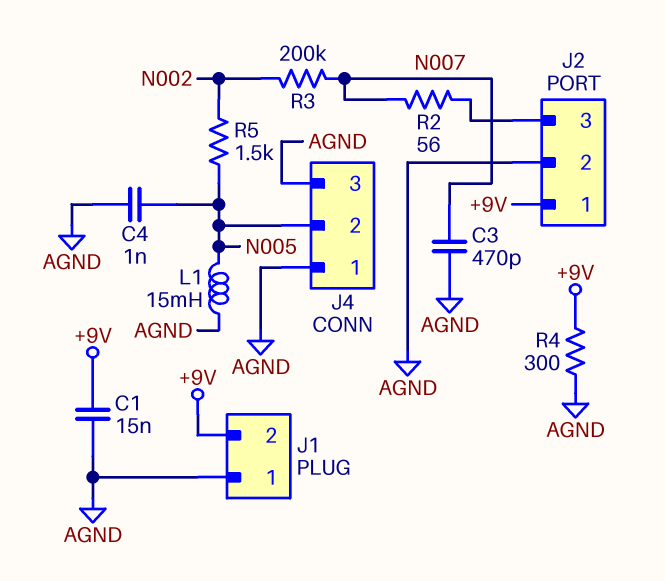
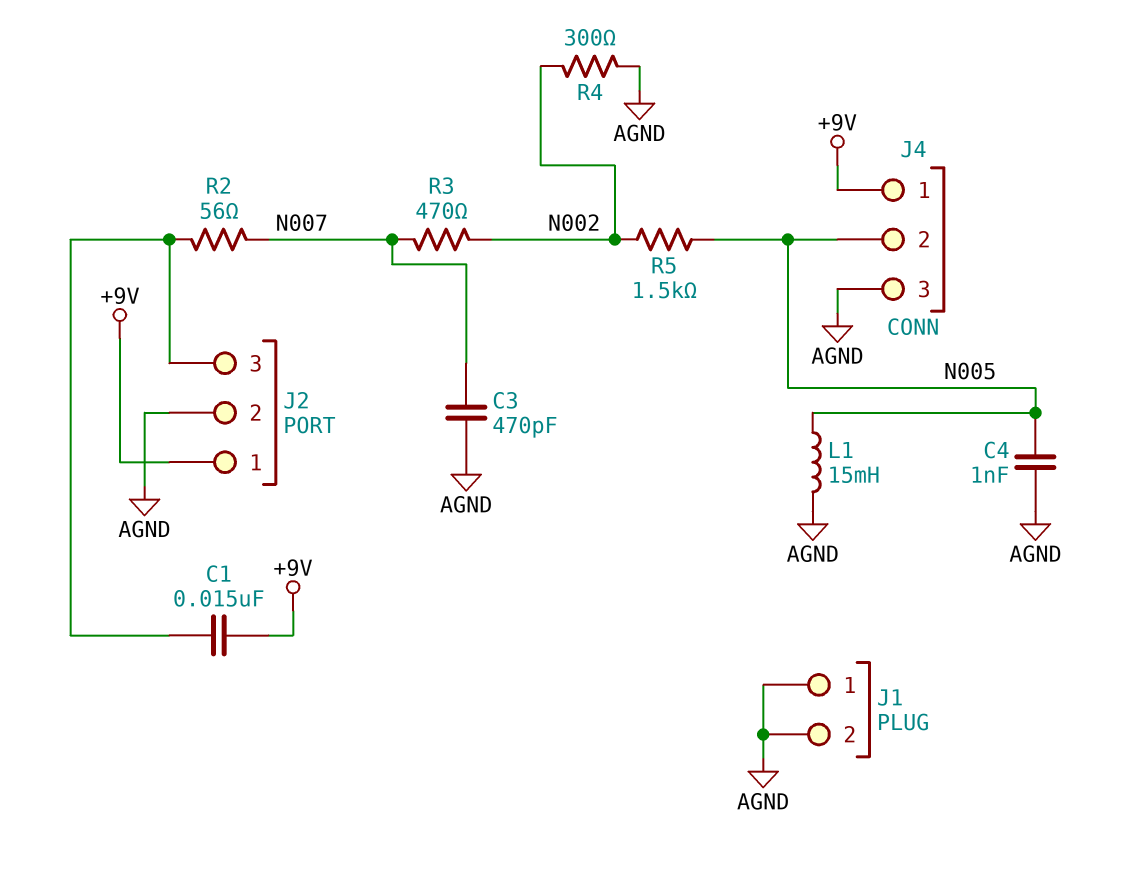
C1: 15nF (+9V, AGND) -> 15nF (+9V, J2/3)
J1 pin 2: +9V -> AGND
J4 pin 1: AGND -> +9V
R3: 200k (N002, N007) -> 470 (N002, N007)
R4: 300 (+9V, AGND) -> 300 (AGND, N002)

